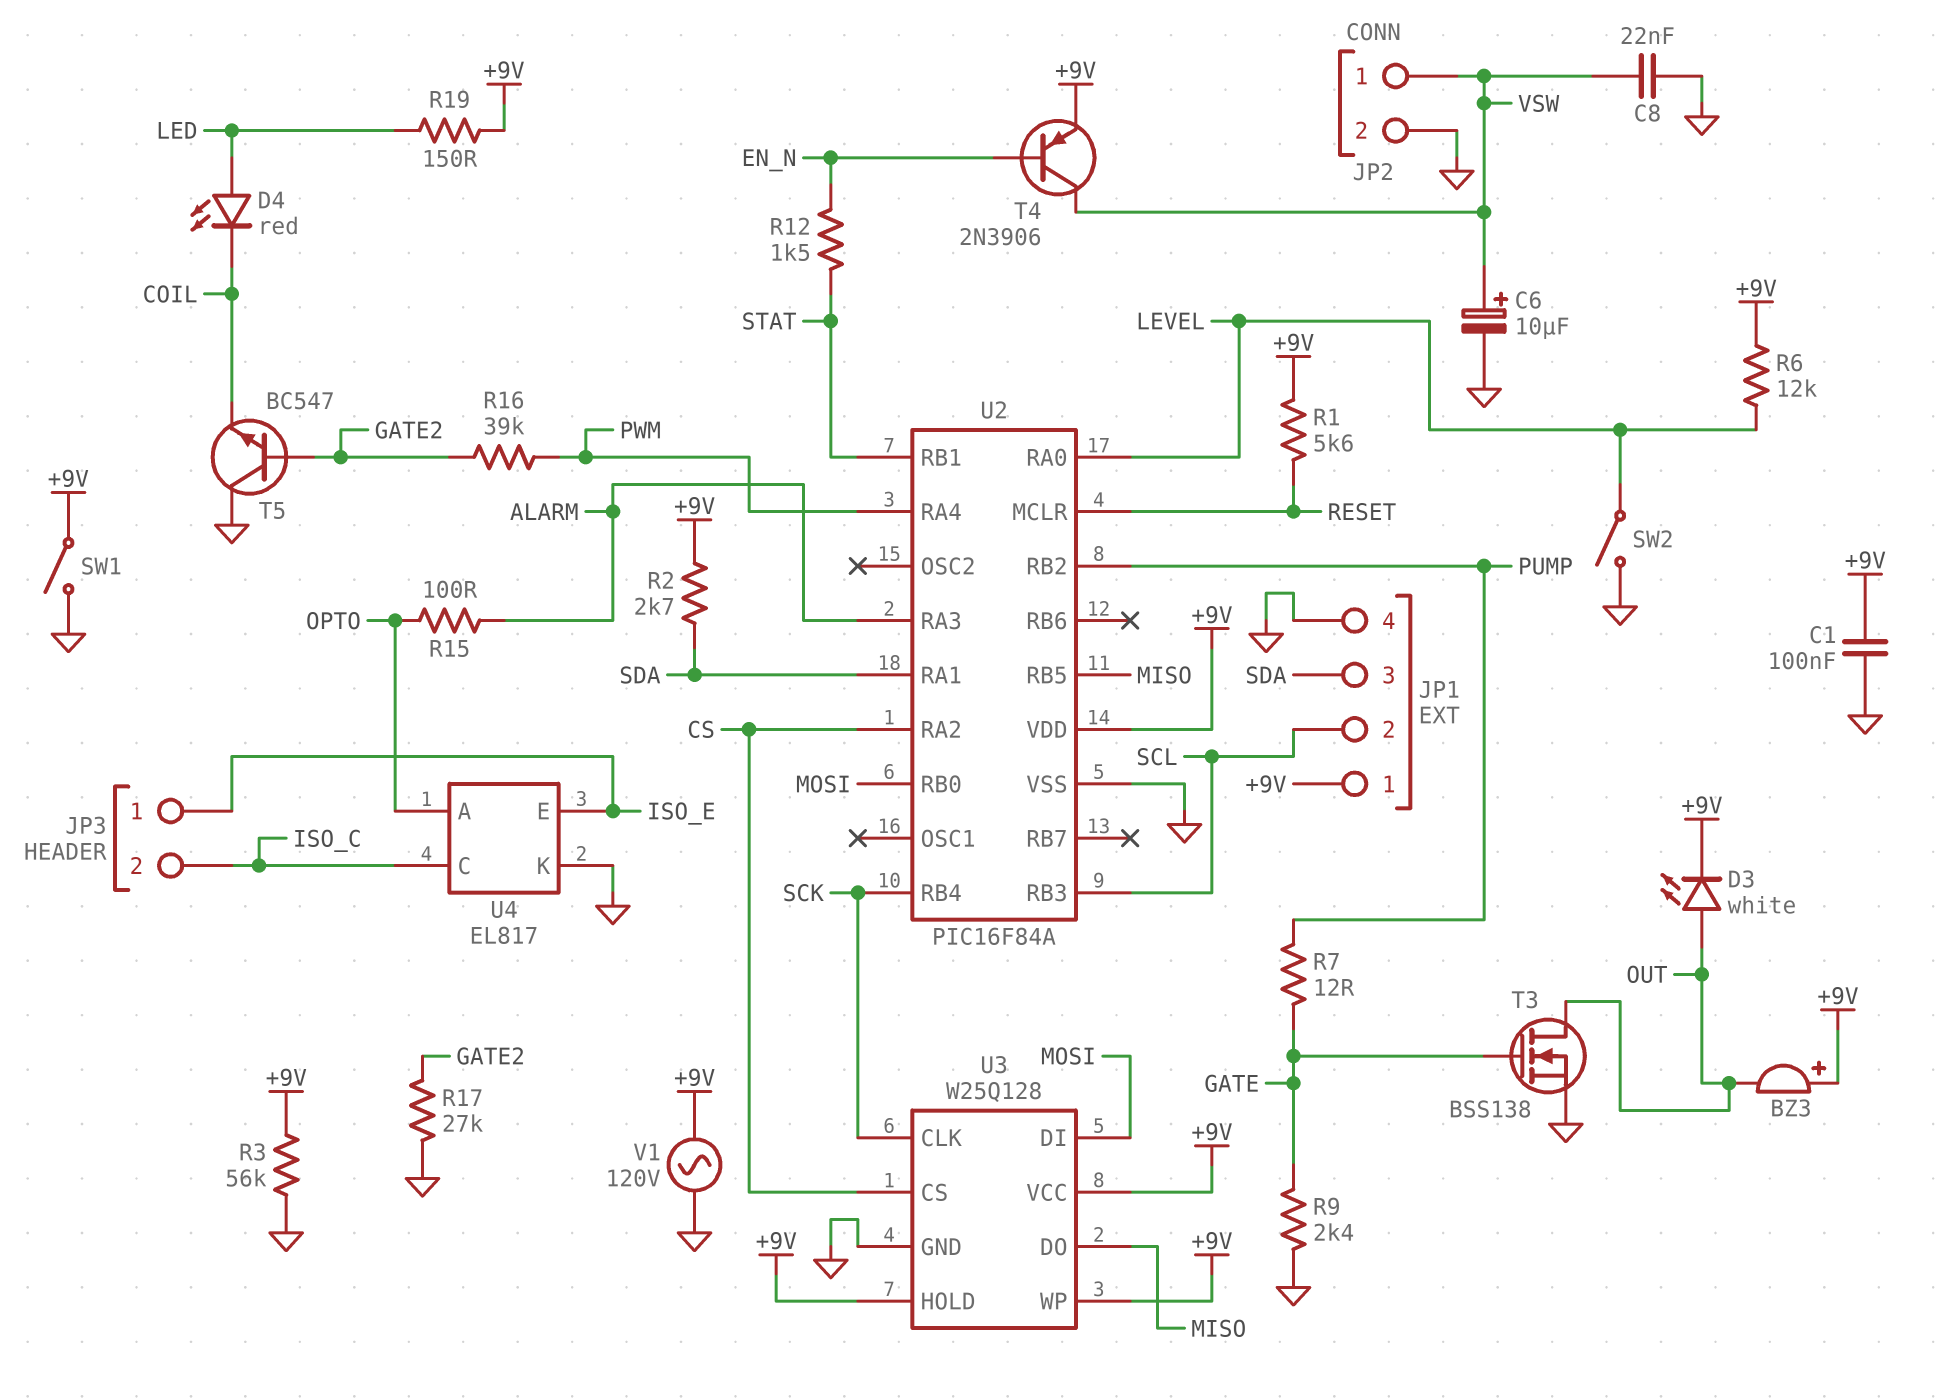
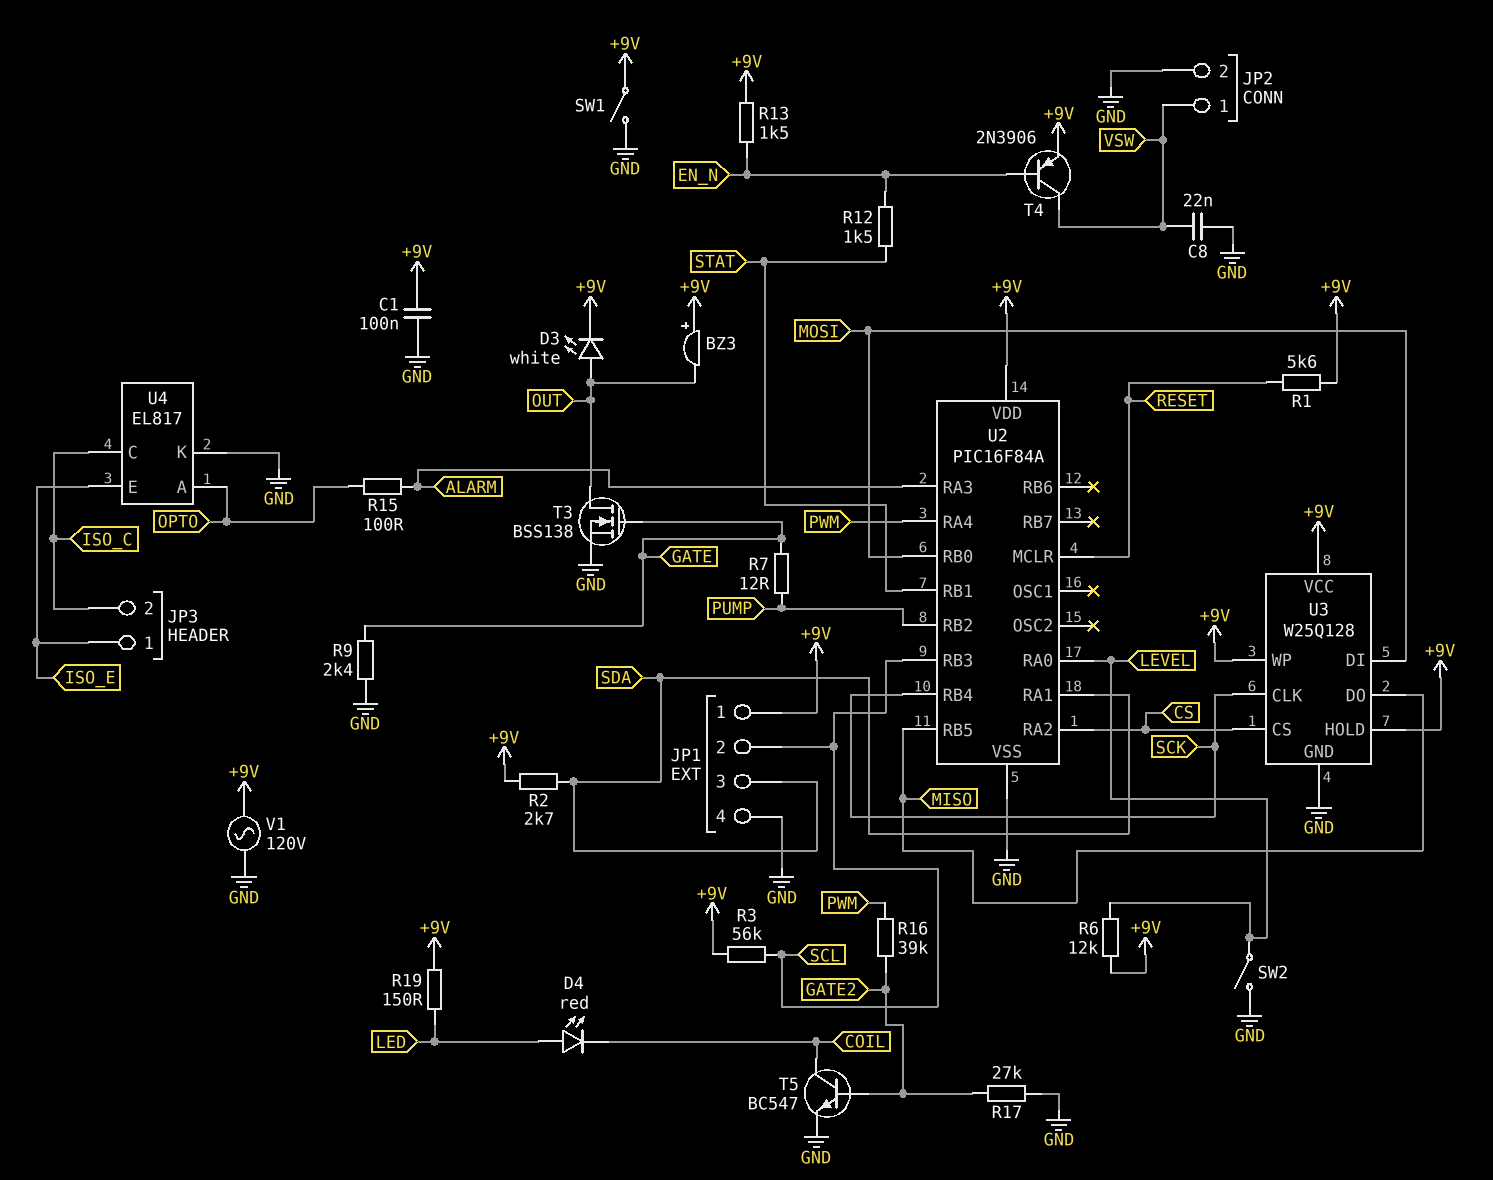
C6: 10uF (plus VSW, minus GND) -> none
R3: 56k (+9V, GND) -> 56k (+9V, SCL)
R13: none -> 1.5k (+9V, EN_N)
T5: NPN BC547 (B GATE2, C GND, E COIL) -> NPN BC547 (B GATE2, C COIL, E GND)

